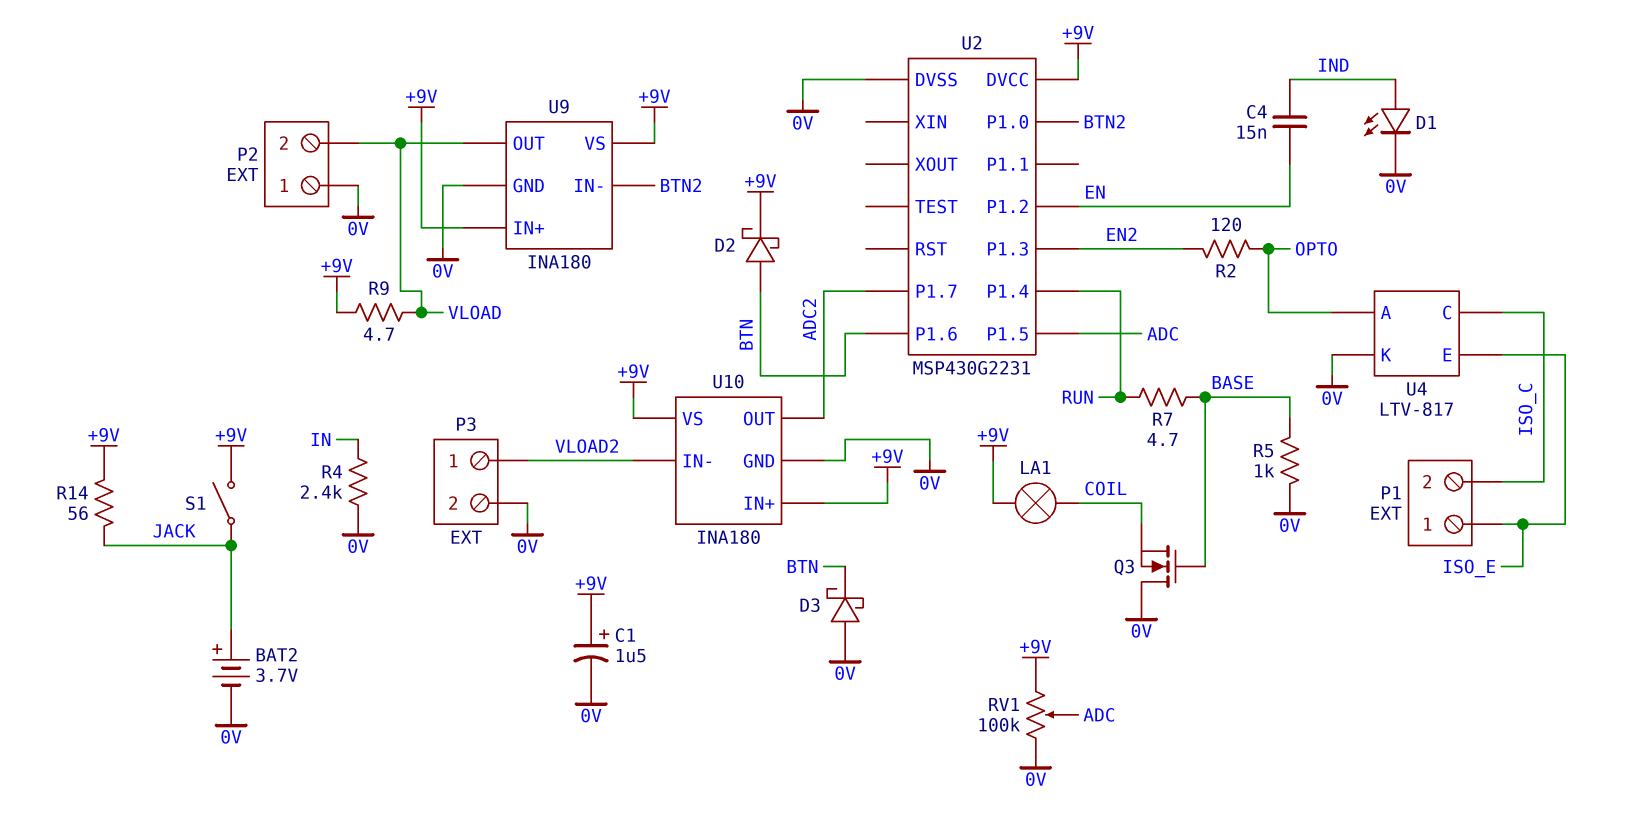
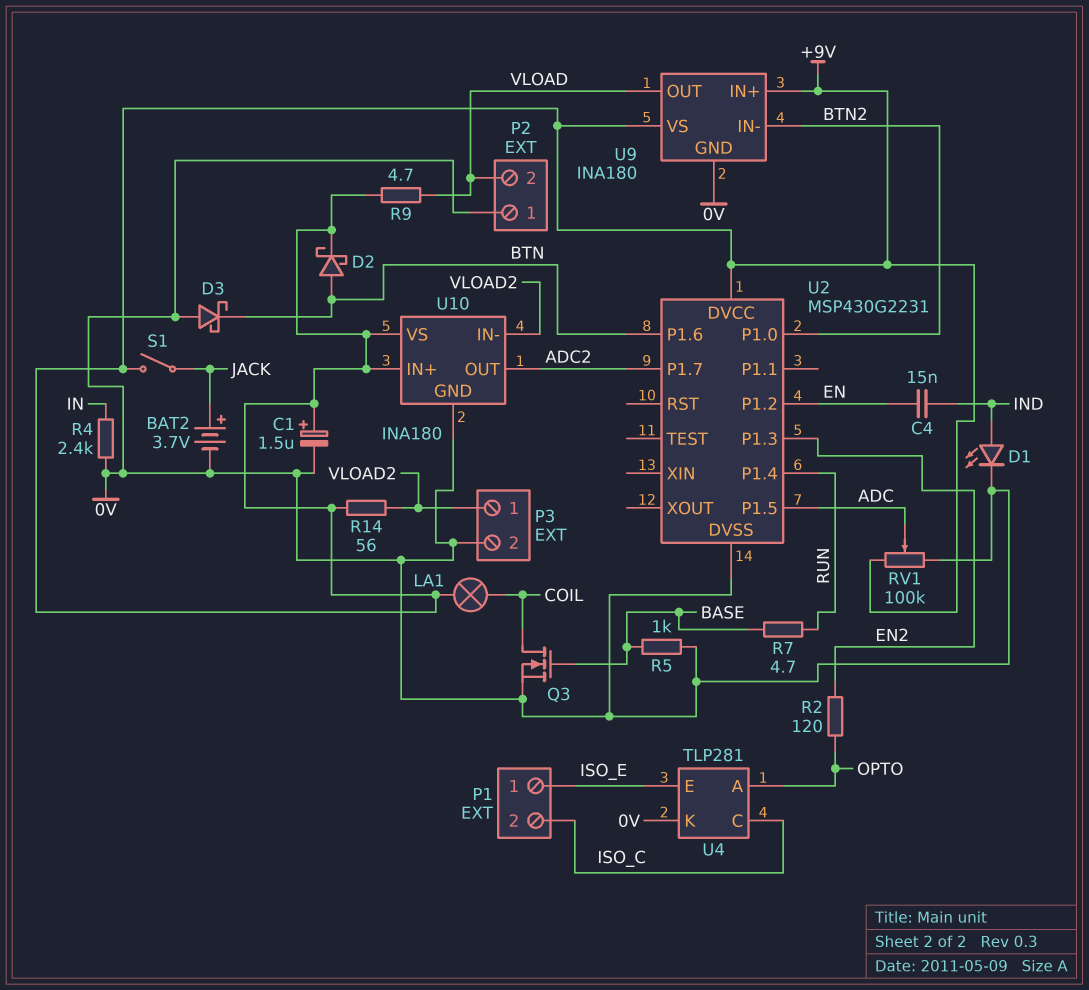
Q3: NMOS (G BASE, D 0V, S COIL) -> NMOS (G BASE, D COIL, S 0V)
R14: 56 (+9V, JACK) -> 56 (+9V, VLOAD2)
U4: LTV-817 -> TLP281

